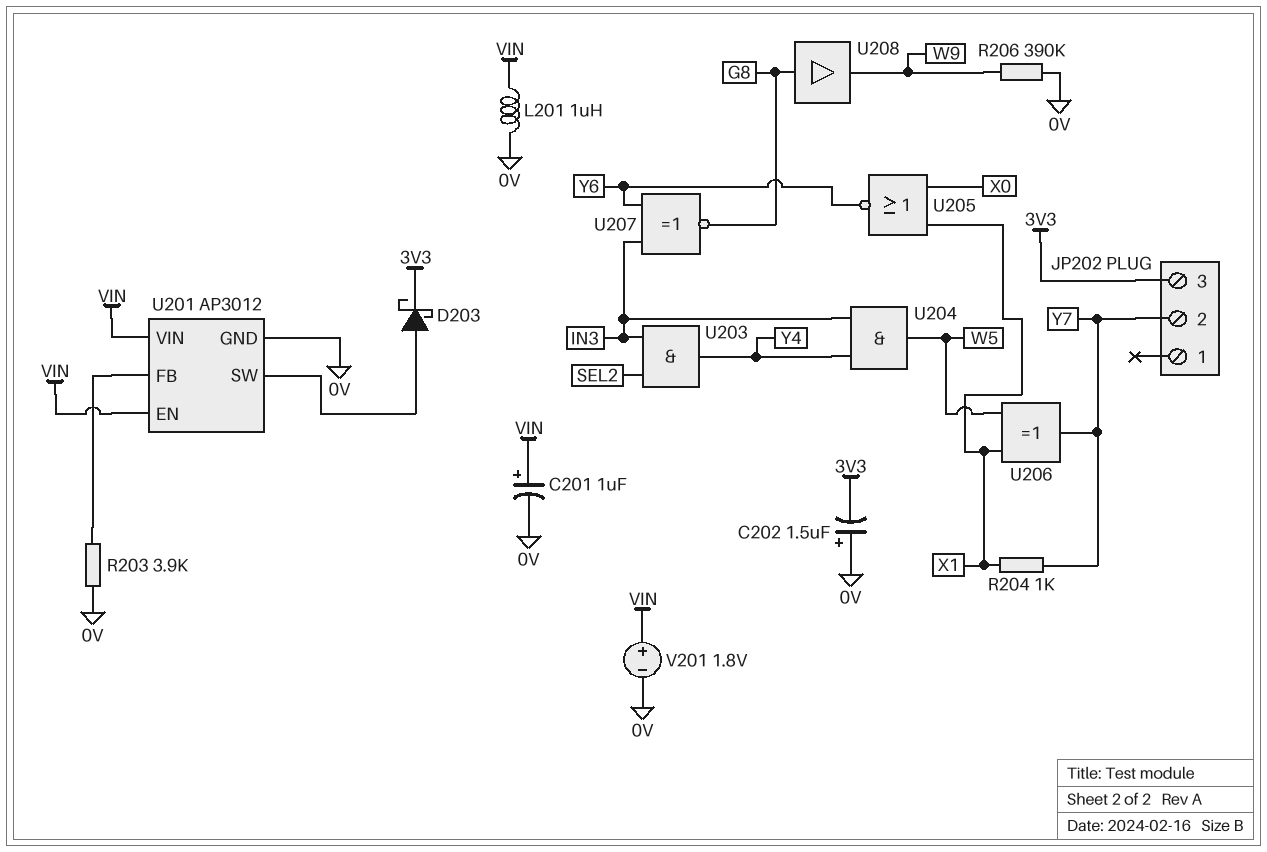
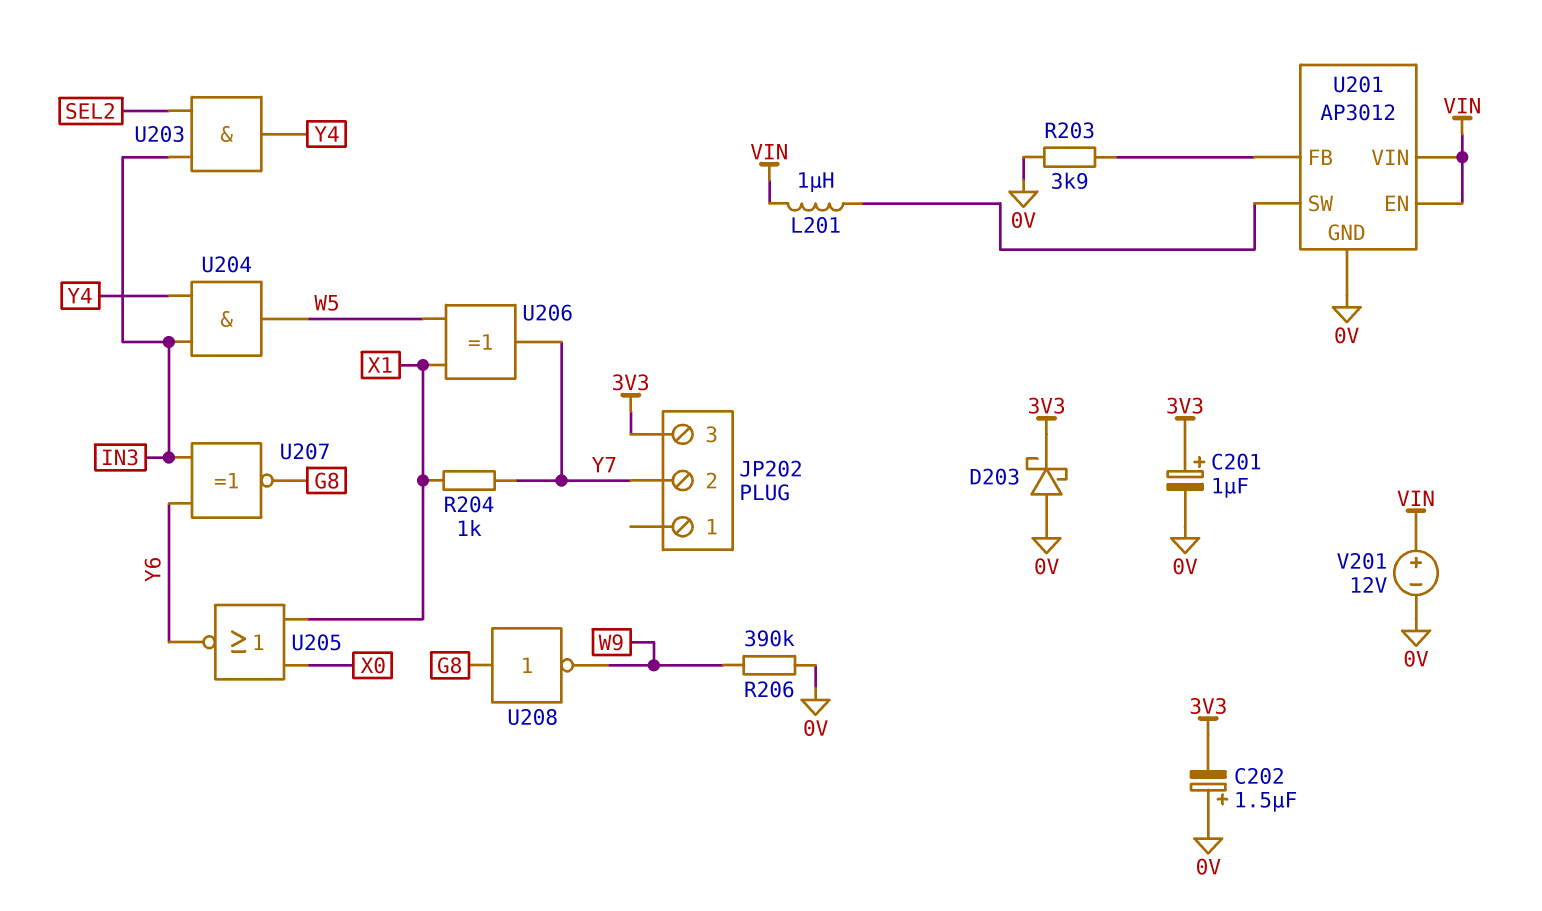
C201: 1uF (plus VIN, minus 0V) -> 1uF (plus 3V3, minus 0V)
D203: schottky (A U201/SW, K 3V3) -> schottky (A 0V, K 3V3)
L201: 1uH (0V, VIN) -> 1uH (U201/SW, VIN)
U208: buffer (in G8, out W9) -> NOT (in G8, out W9)
V201: 1.8V (plus VIN, minus 0V) -> 12V (plus VIN, minus 0V)

